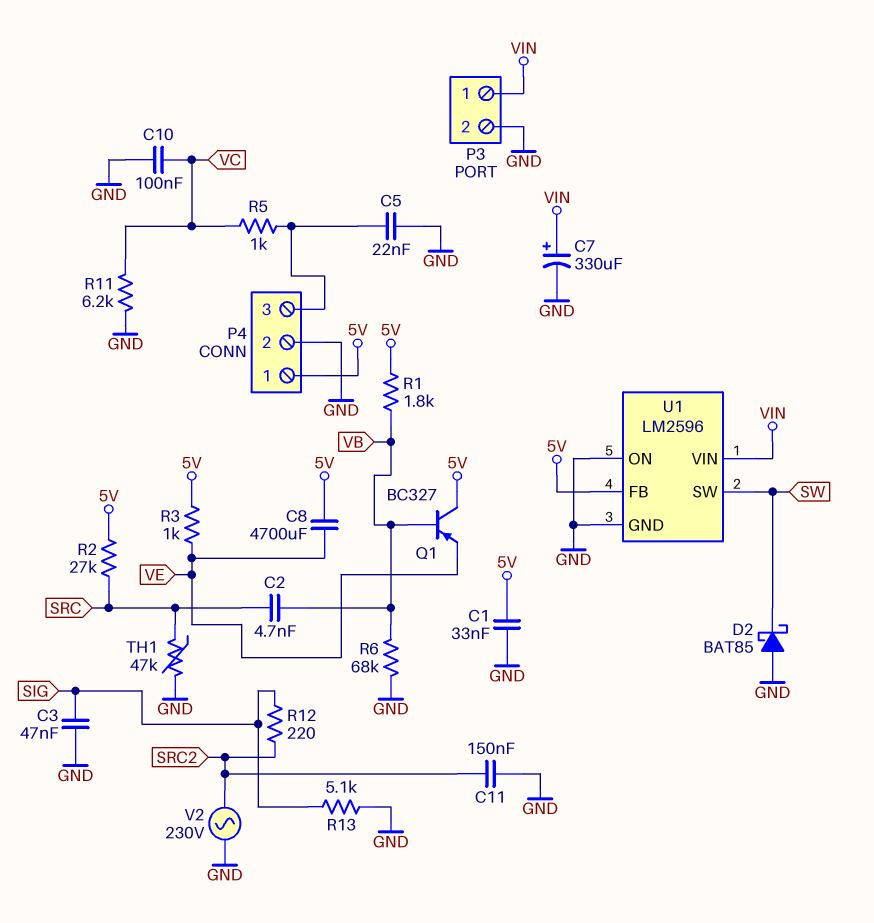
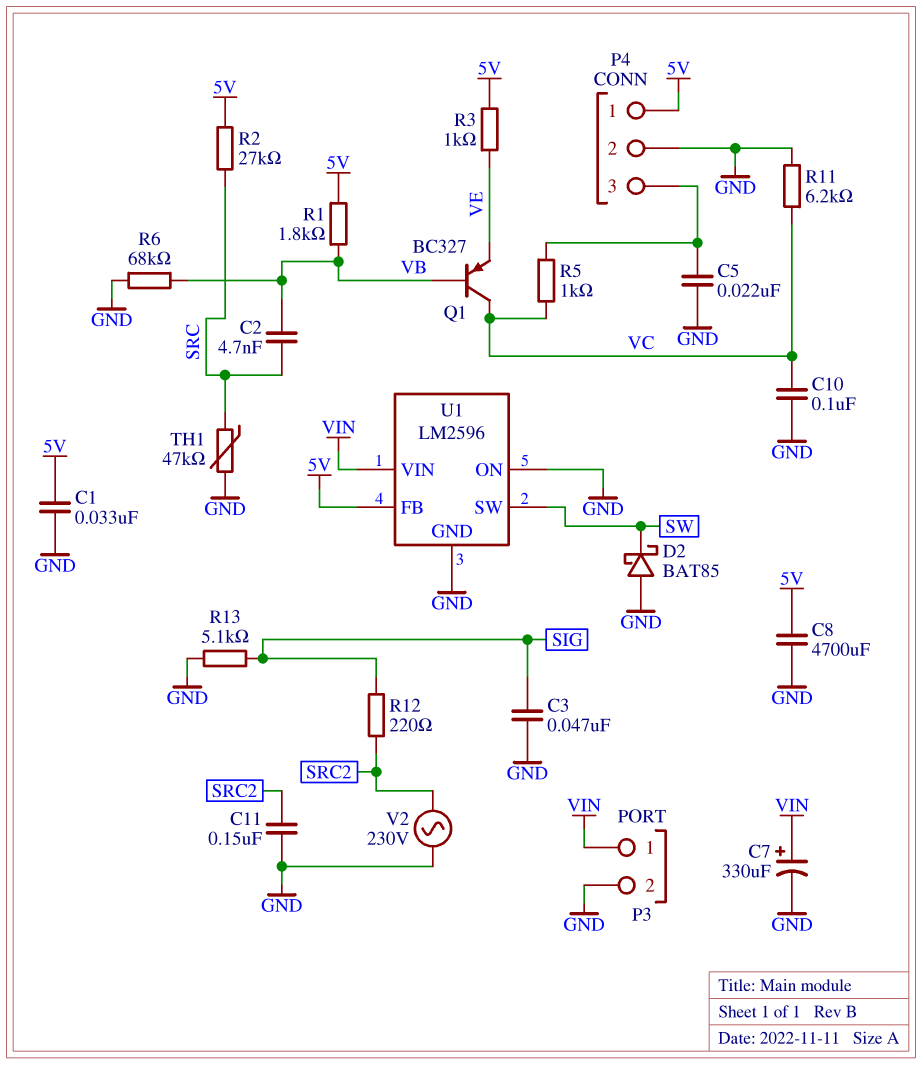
C8: 4700uF (5V, VE) -> 4700uF (5V, GND)
Q1: PNP BC327 (B VB, C 5V, E VE) -> PNP BC327 (B VB, C VC, E VE)

